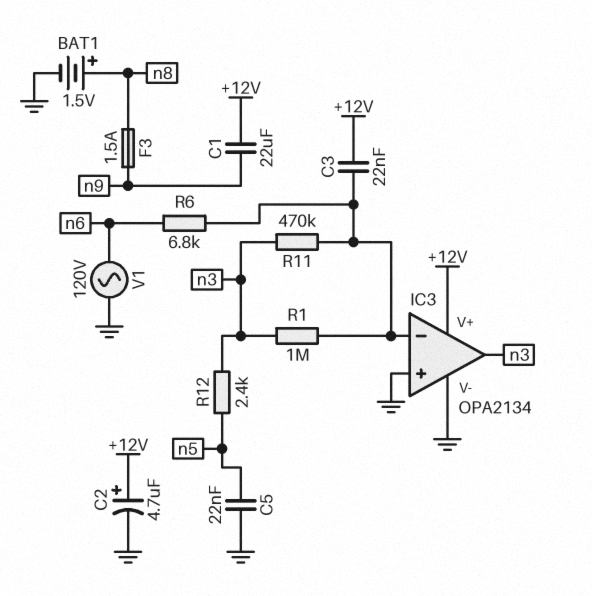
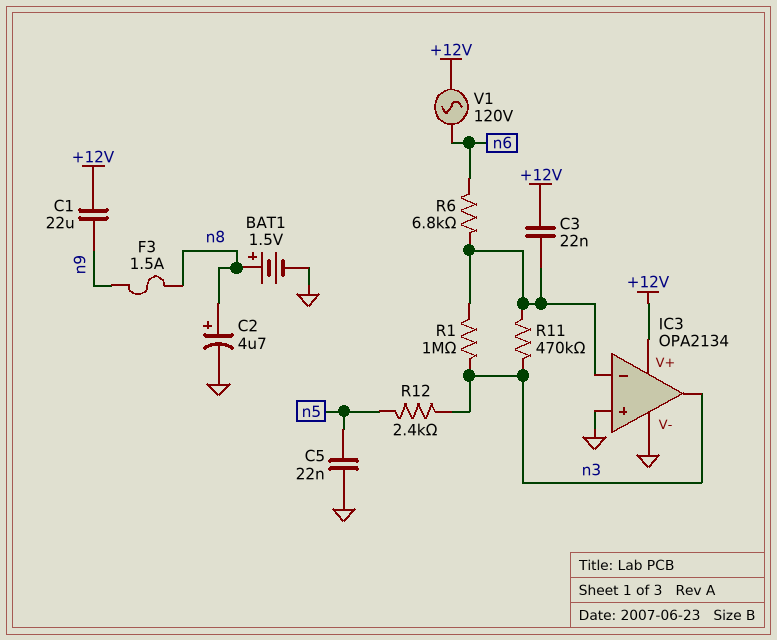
C2: 4.7uF (plus +12V, minus GND) -> 4.7uF (plus n8, minus GND)
V1: AC 120V (GND, n6) -> AC 120V (+12V, n6)

